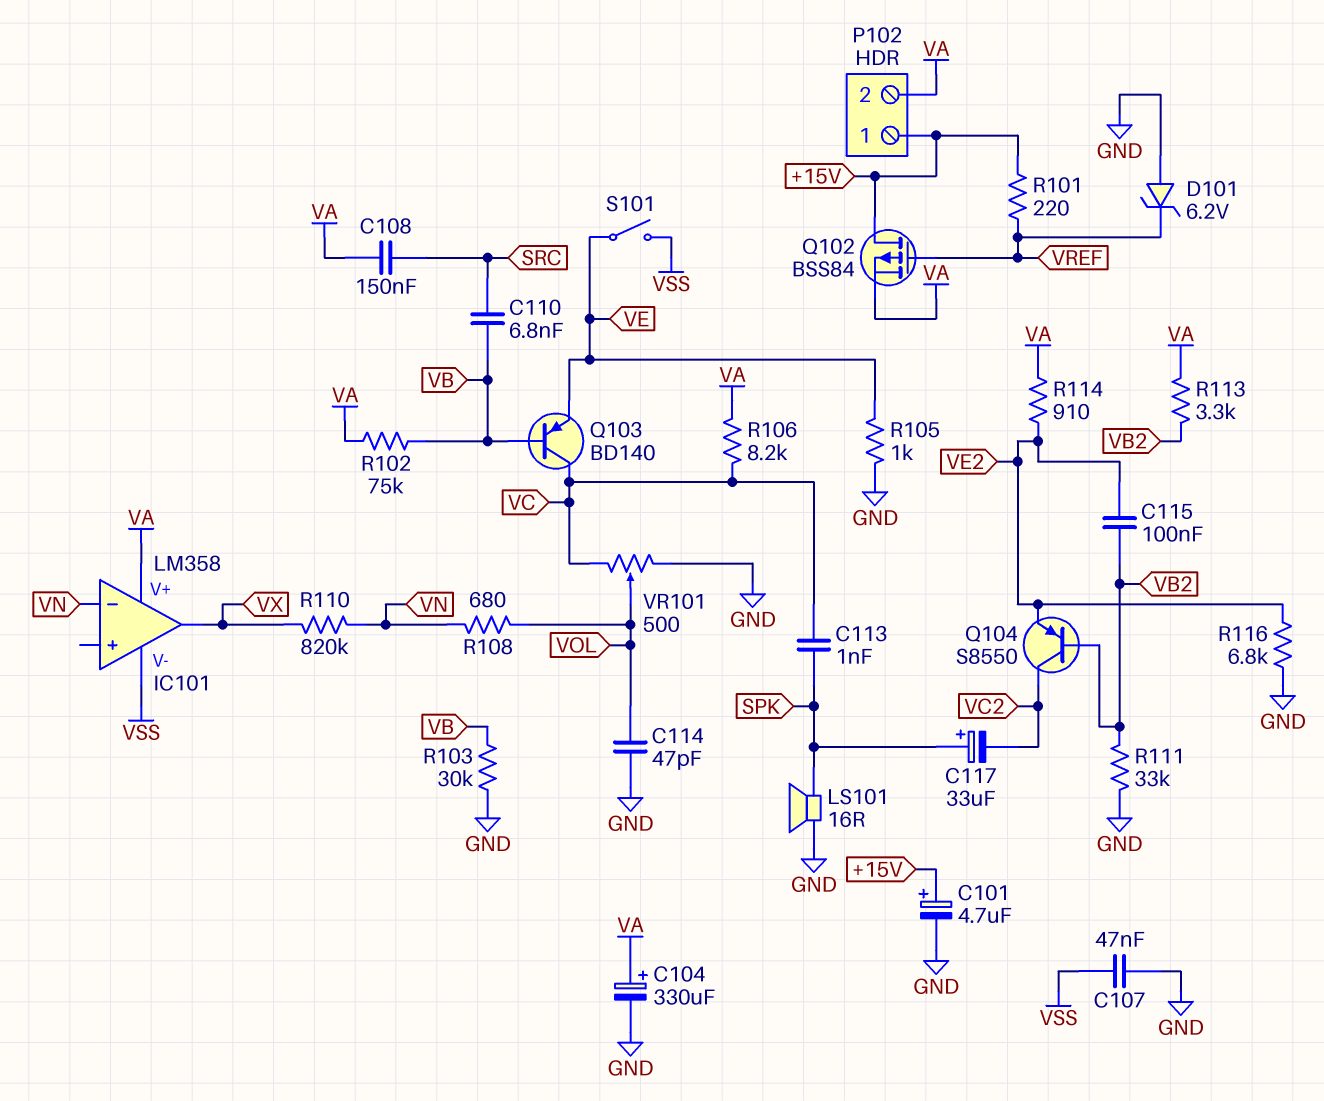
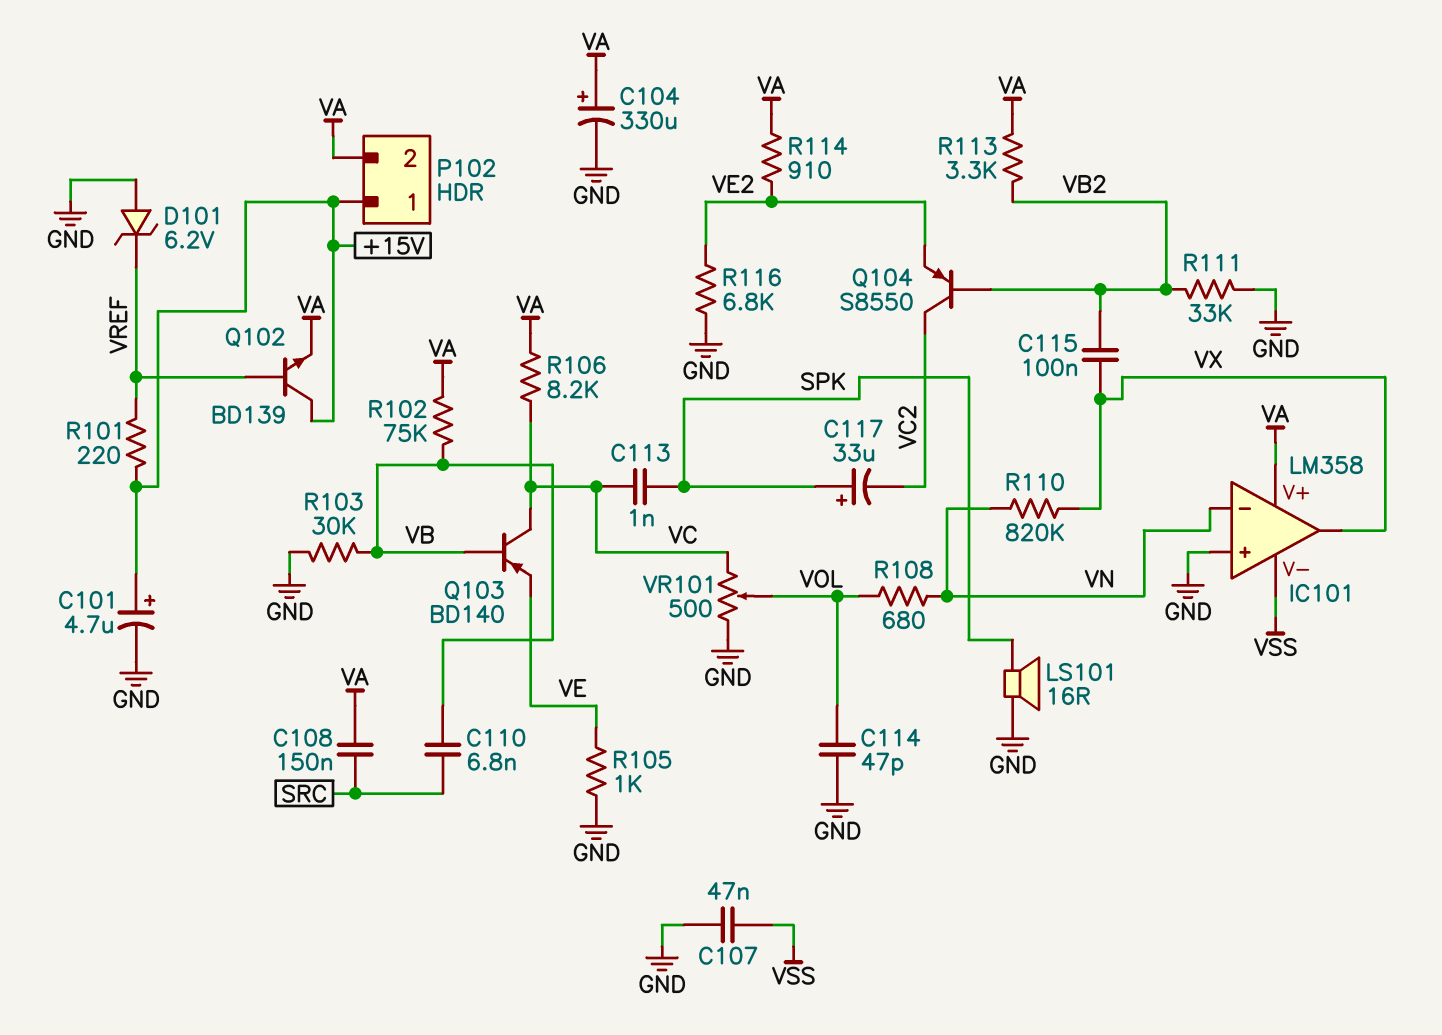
C115: 100nF (VB2, VE2) -> 100nF (VB2, VX)
IC101 pin in+: none -> GND
Q102: PMOS BSS84 (G VREF, D +15V, S VA) -> NPN BD139 (B VREF, C +15V, E VA)
S101: switch (VE, VSS) -> none

